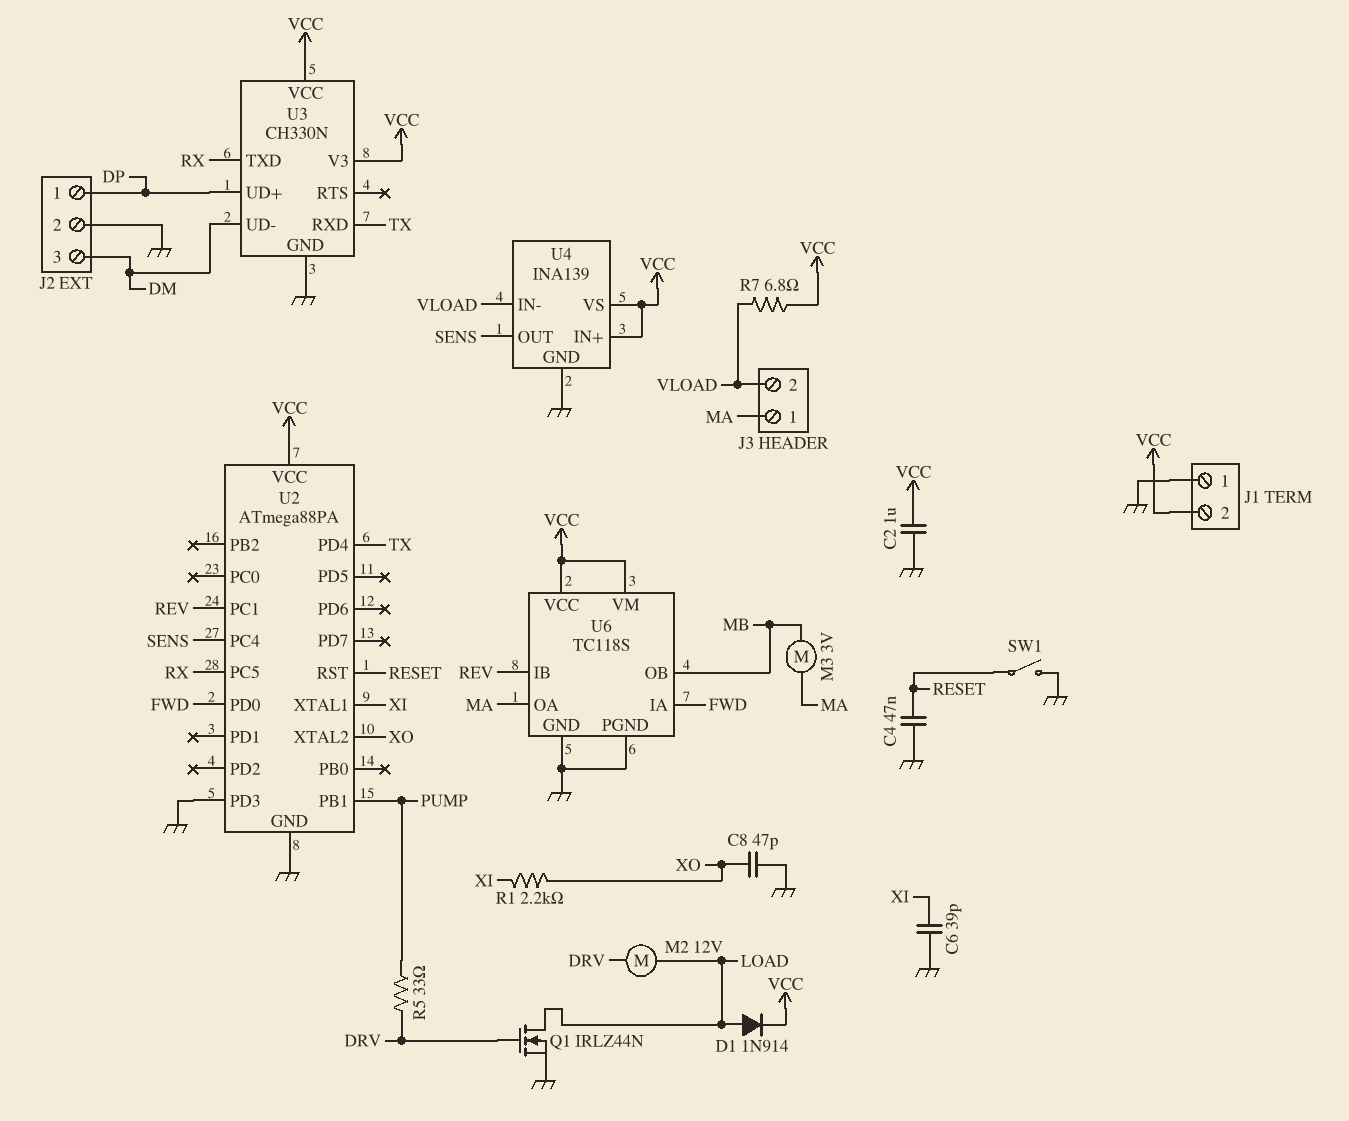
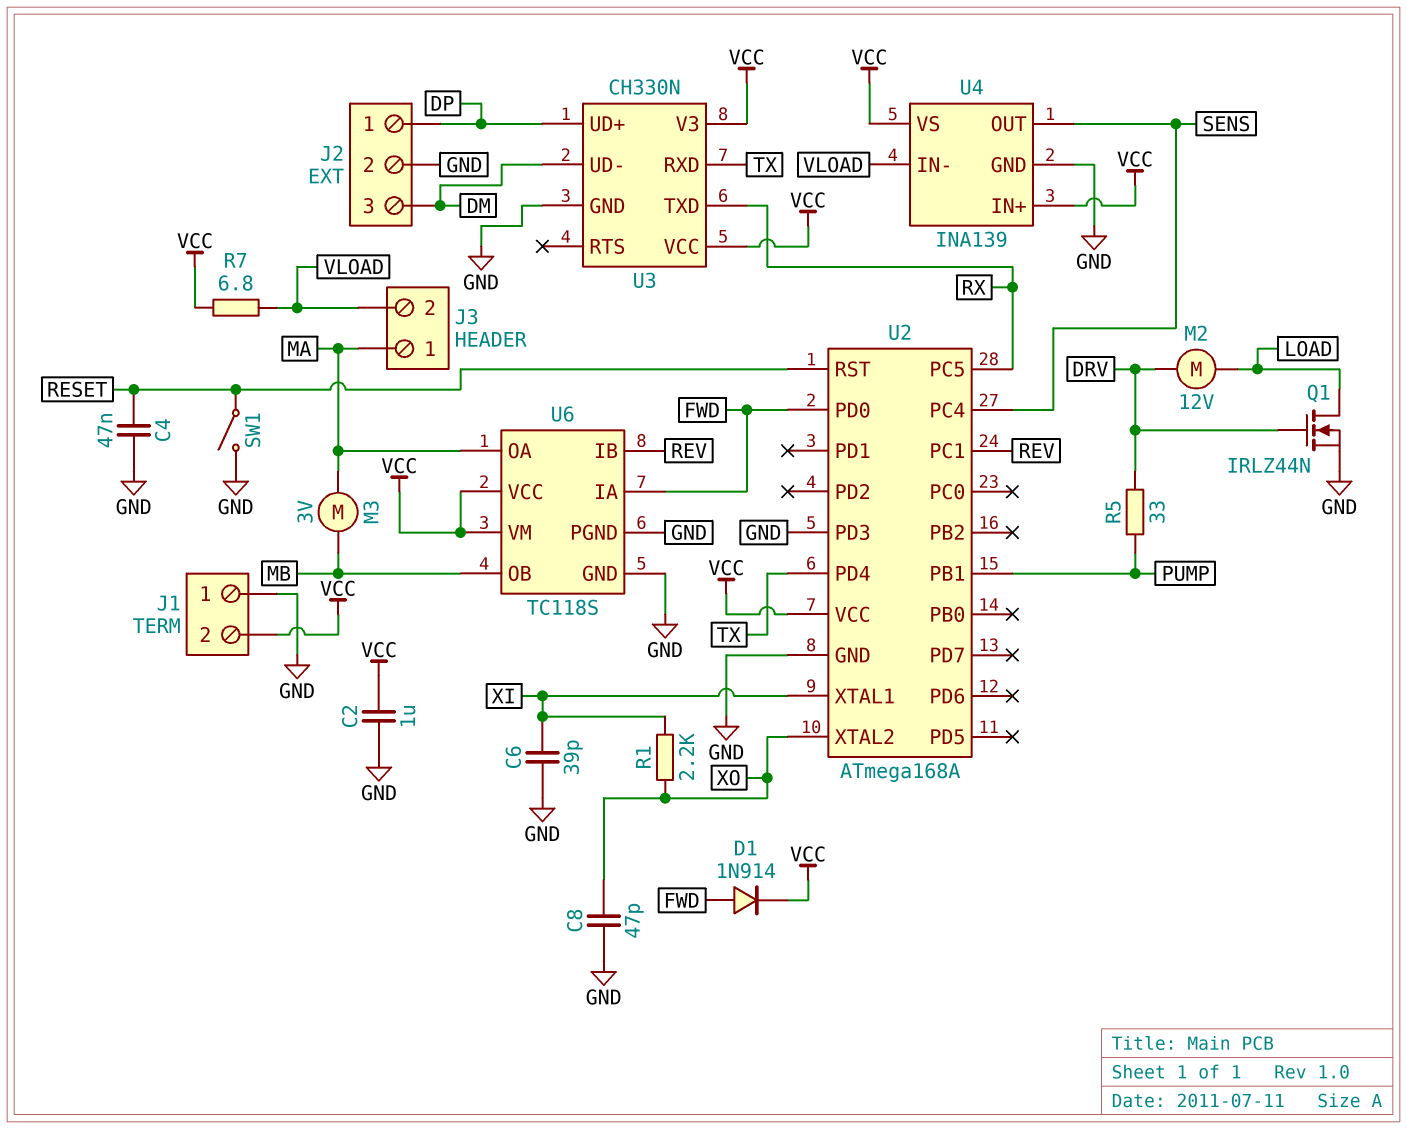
D1: diode 1N914 (A LOAD, K VCC) -> diode 1N914 (A FWD, K VCC)
U2: ATmega88PA -> ATmega168A

